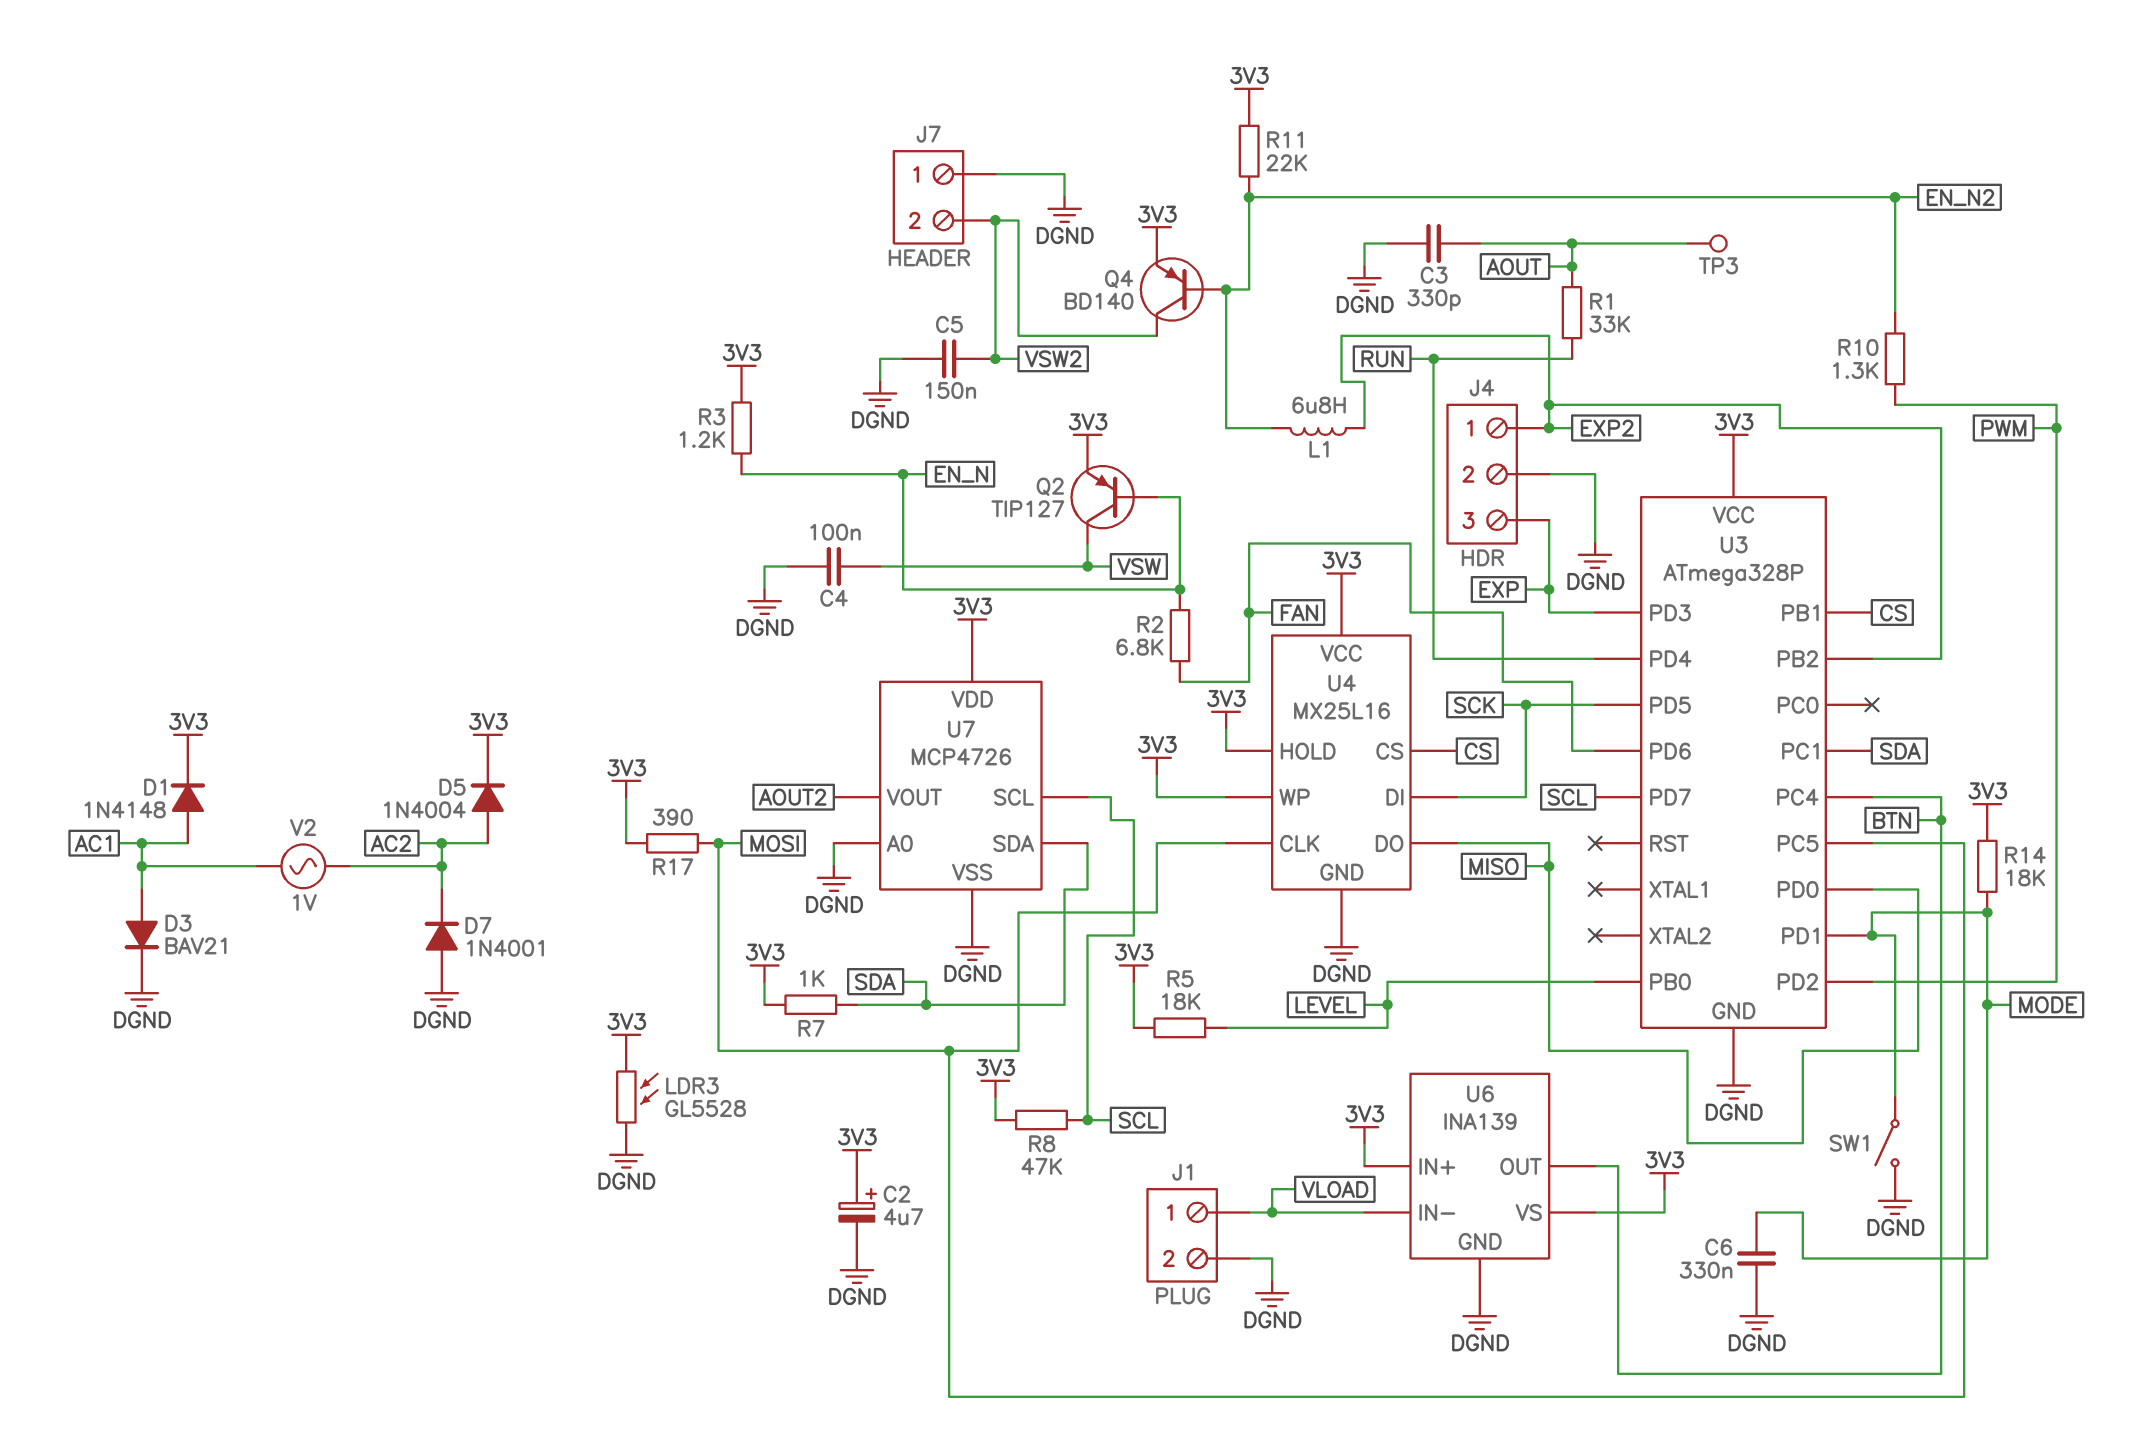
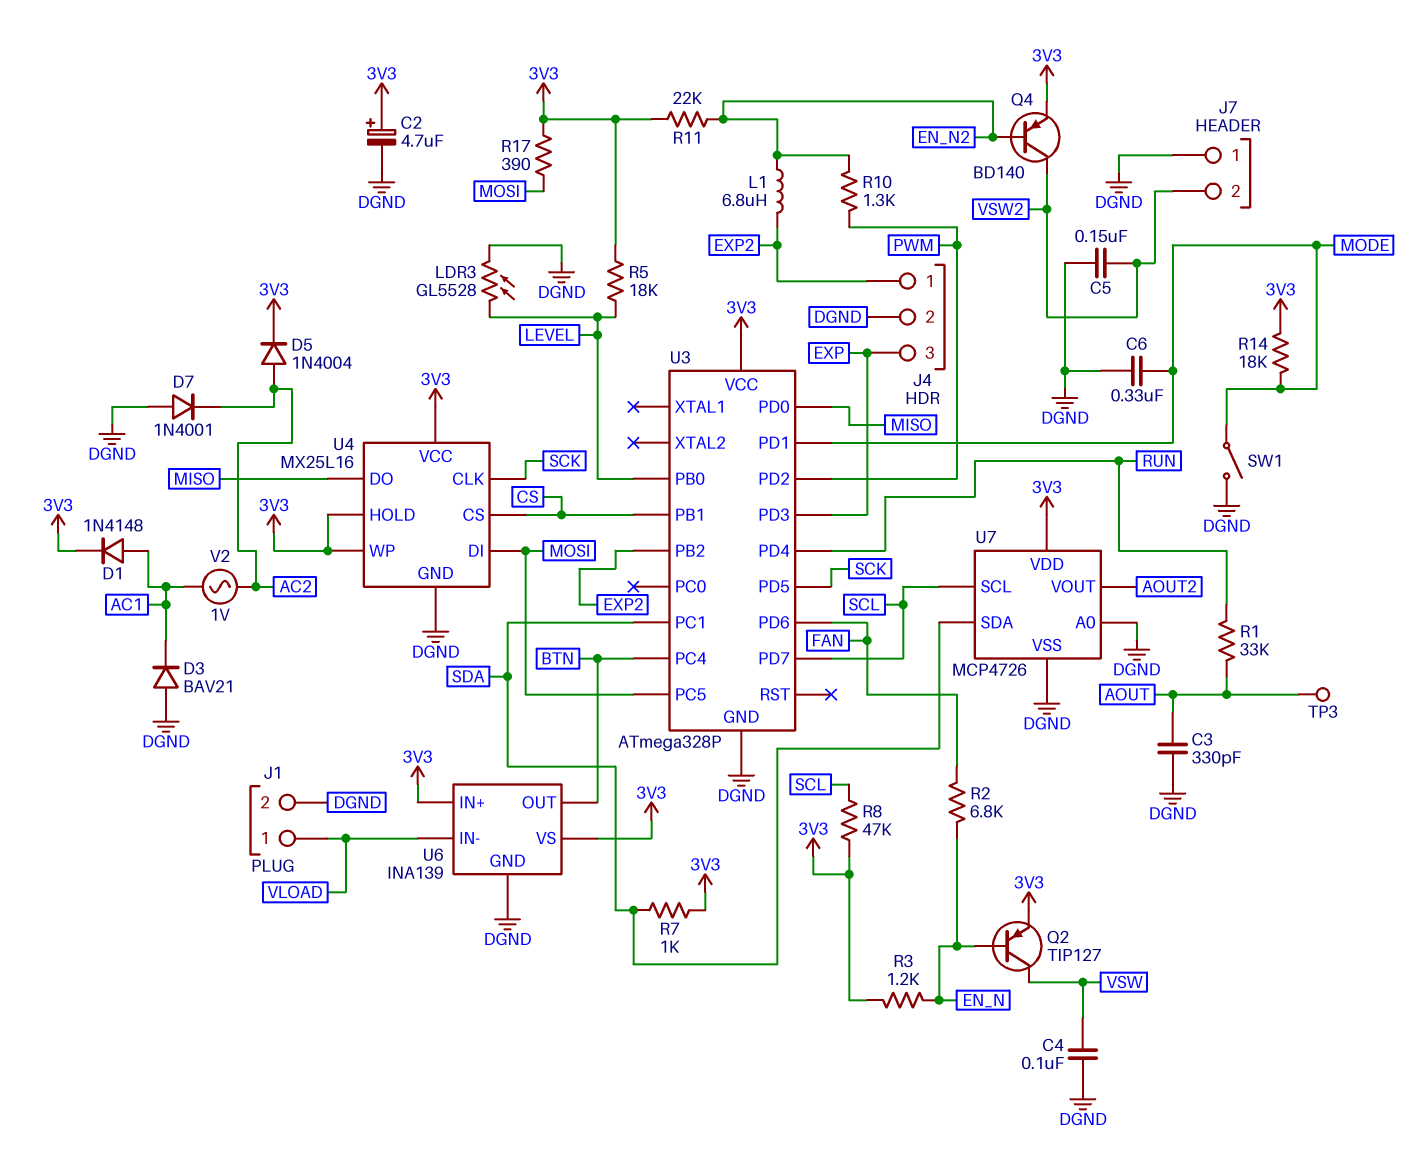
D3: diode BAV21 (A AC1, K DGND) -> diode BAV21 (A DGND, K AC1)
LDR3: GL5528 (3V3, DGND) -> GL5528 (DGND, LEVEL)
U4 pin CLK: MOSI -> SCK
U4 pin DI: SCK -> MOSI

